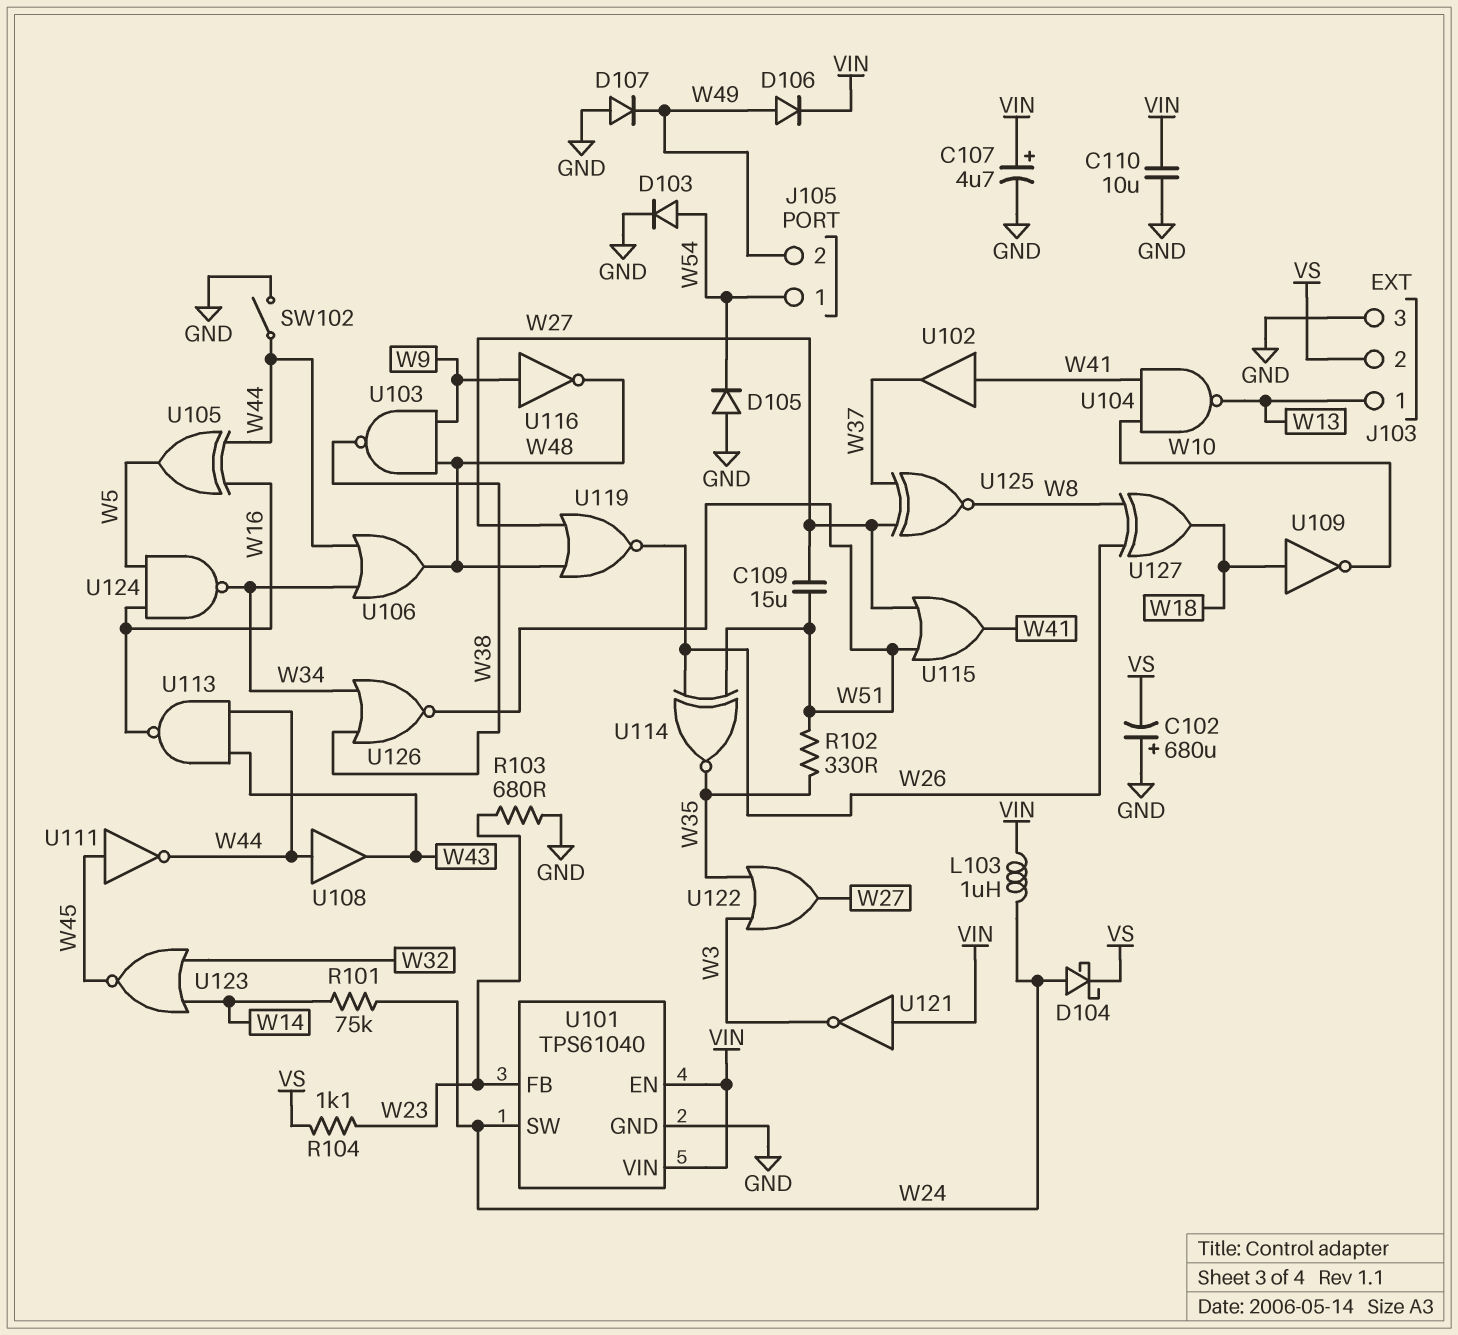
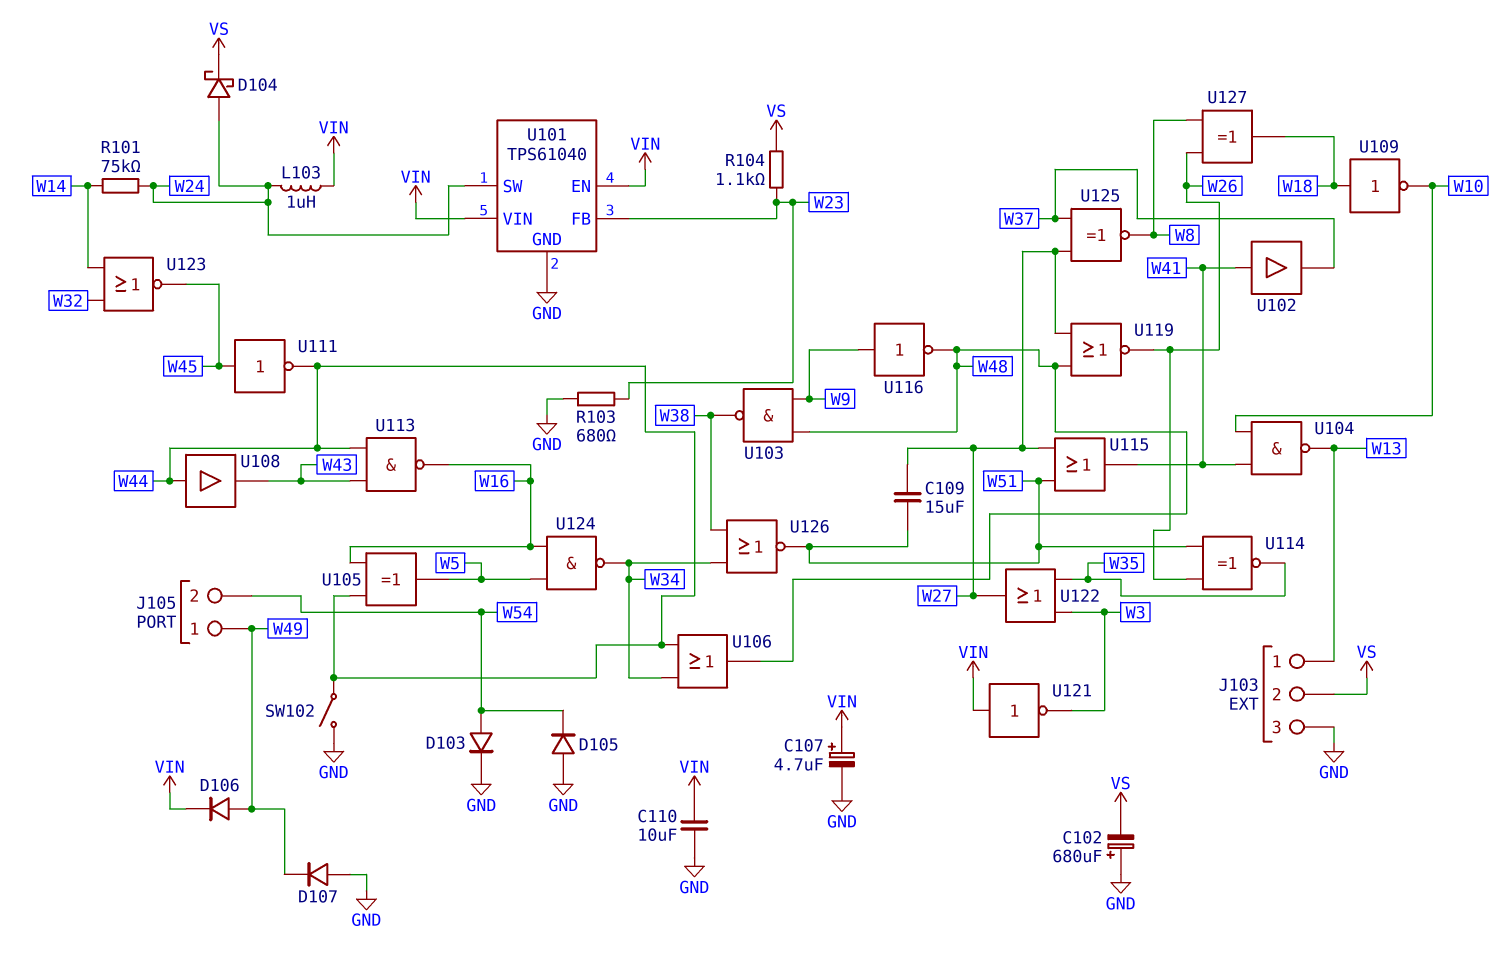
J105 pin 1: W54 -> W49
J105 pin 2: W49 -> W54
R102: 330 (W35, W51) -> none

